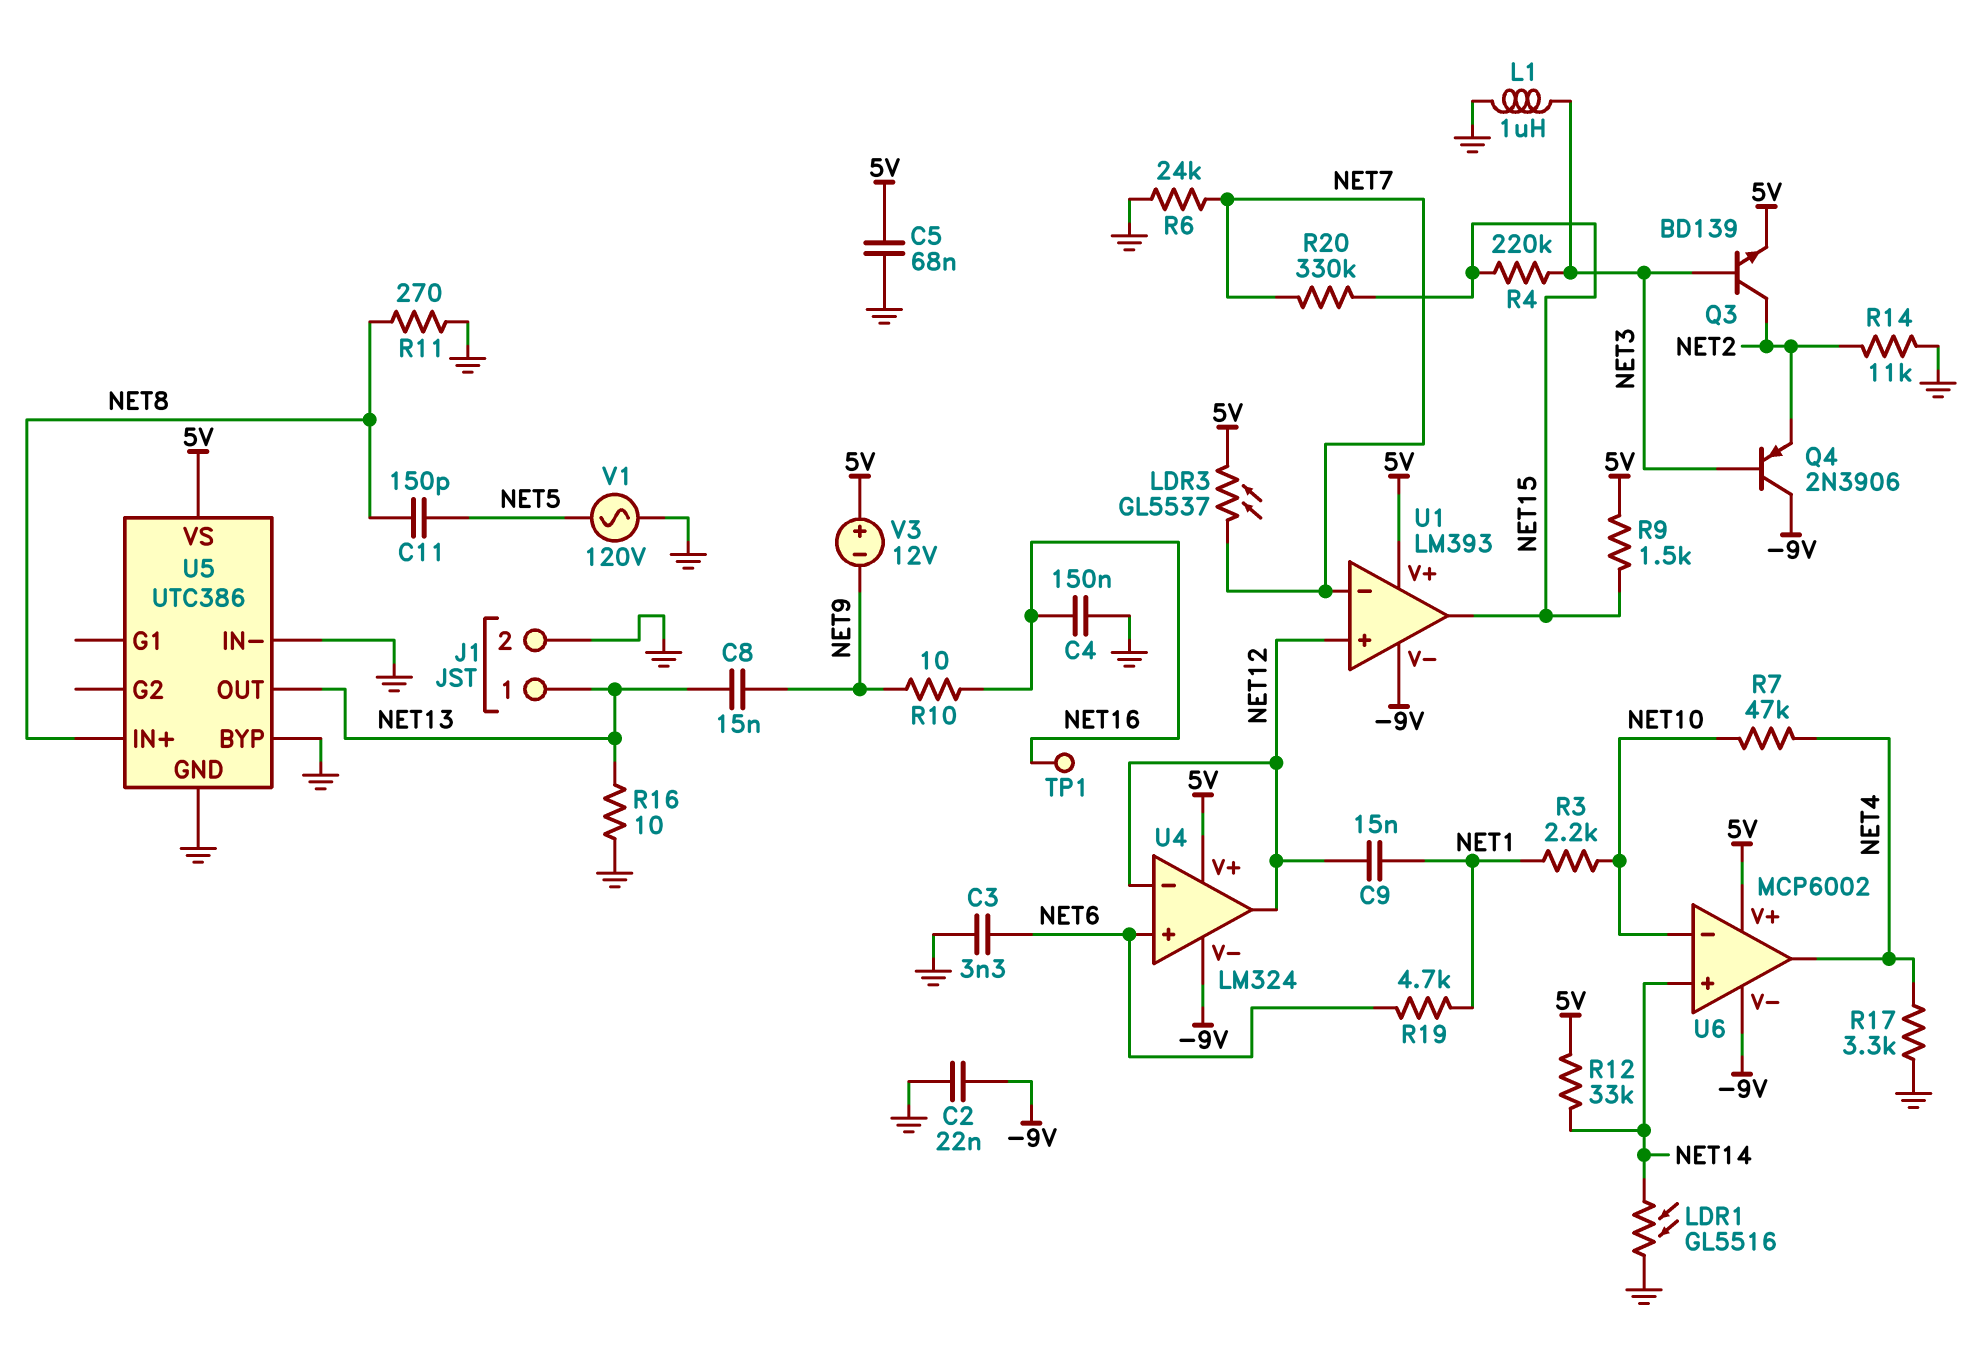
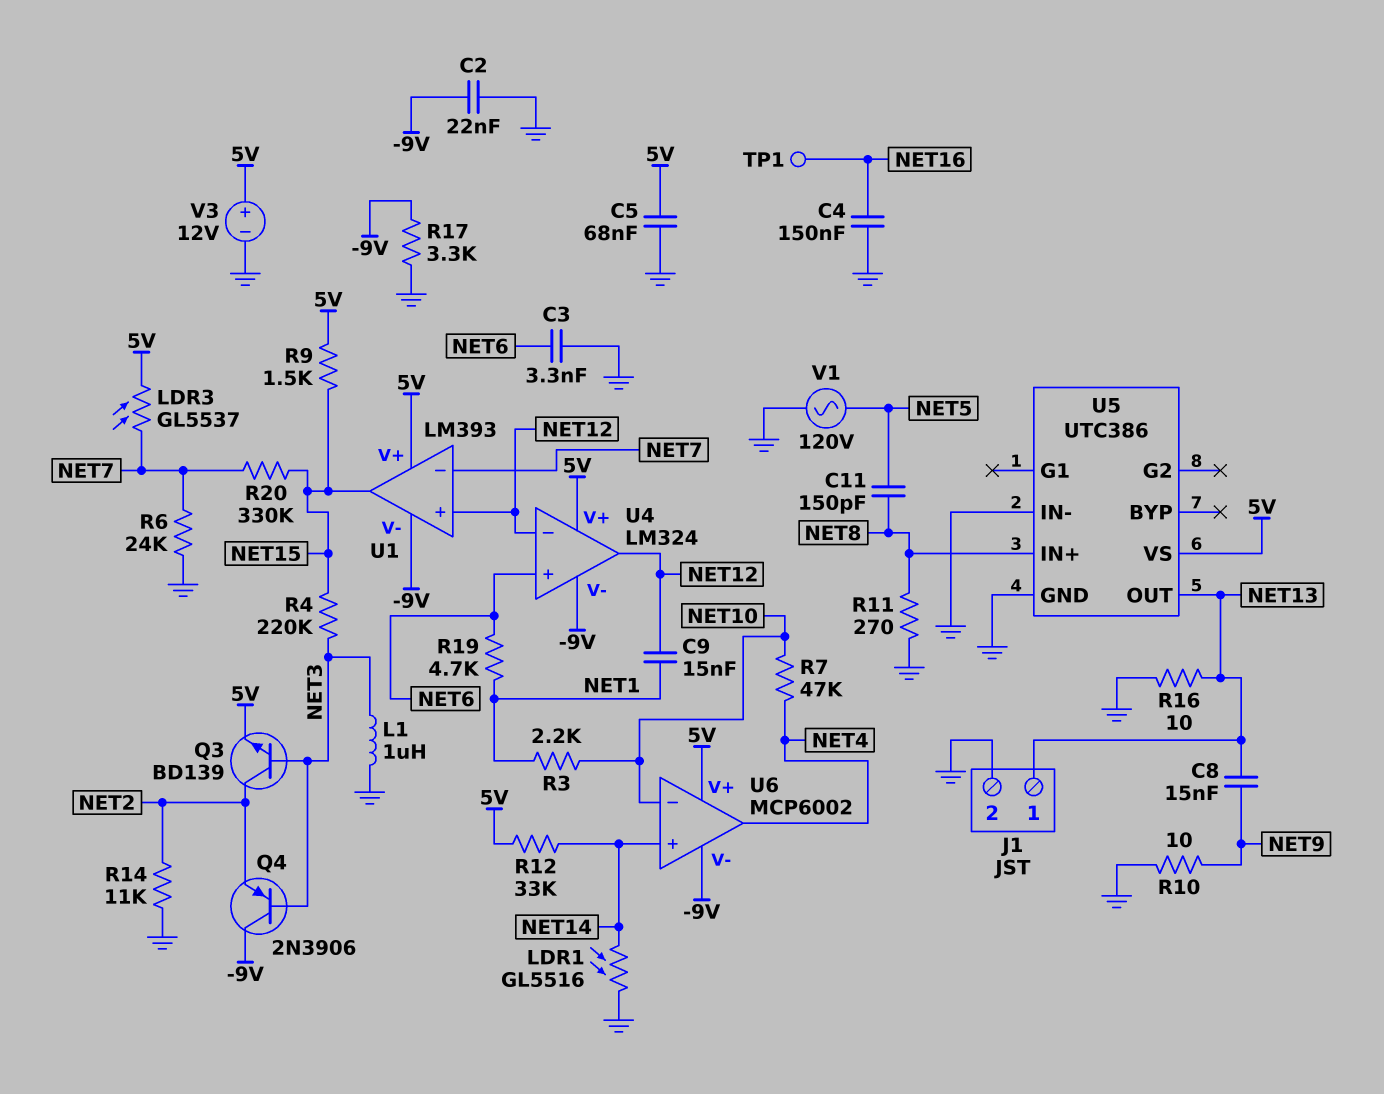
R10: 10 (NET9, NET16) -> 10 (GND, NET9)
R17: 3.3k (GND, NET4) -> 3.3k (-9V, GND)
U5 pin BYP: GND -> none
V3: 12V (plus 5V, minus NET9) -> 12V (plus 5V, minus GND)

